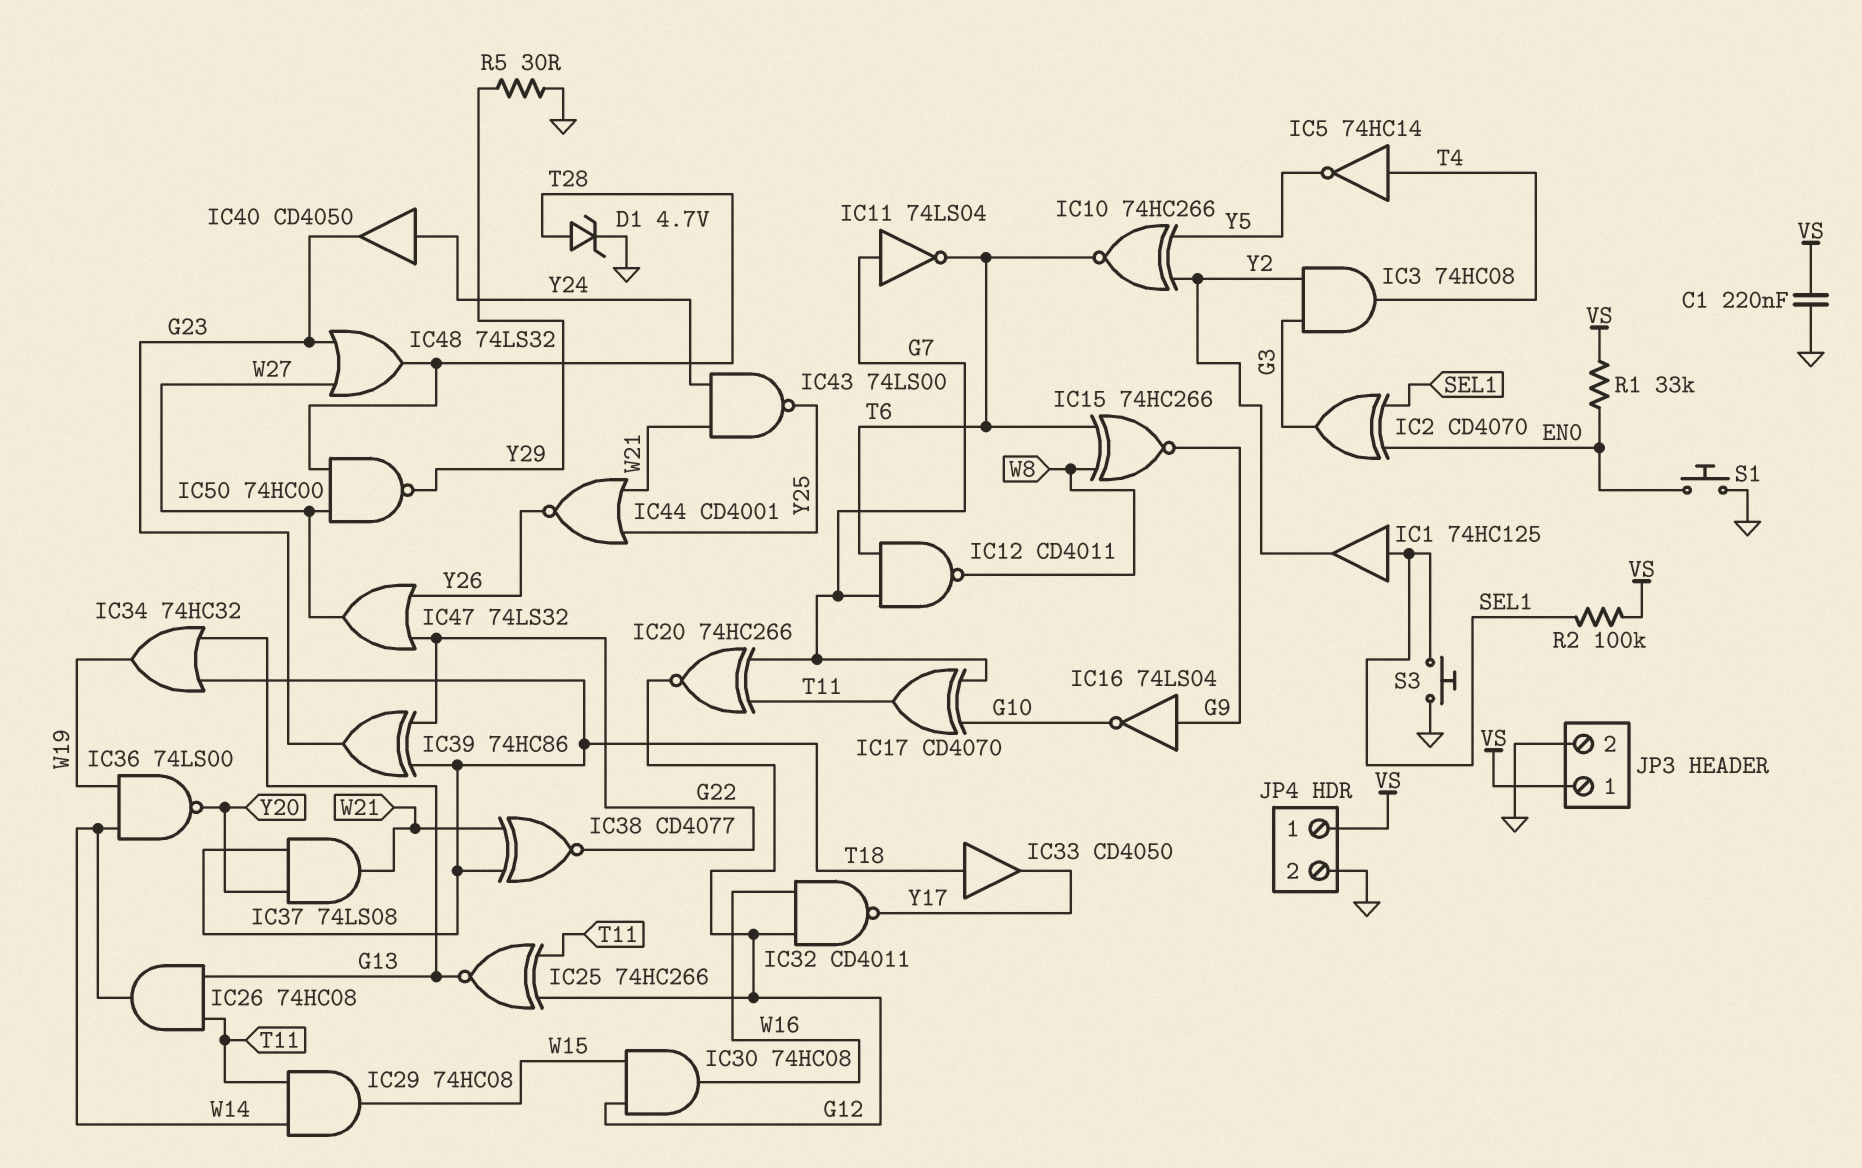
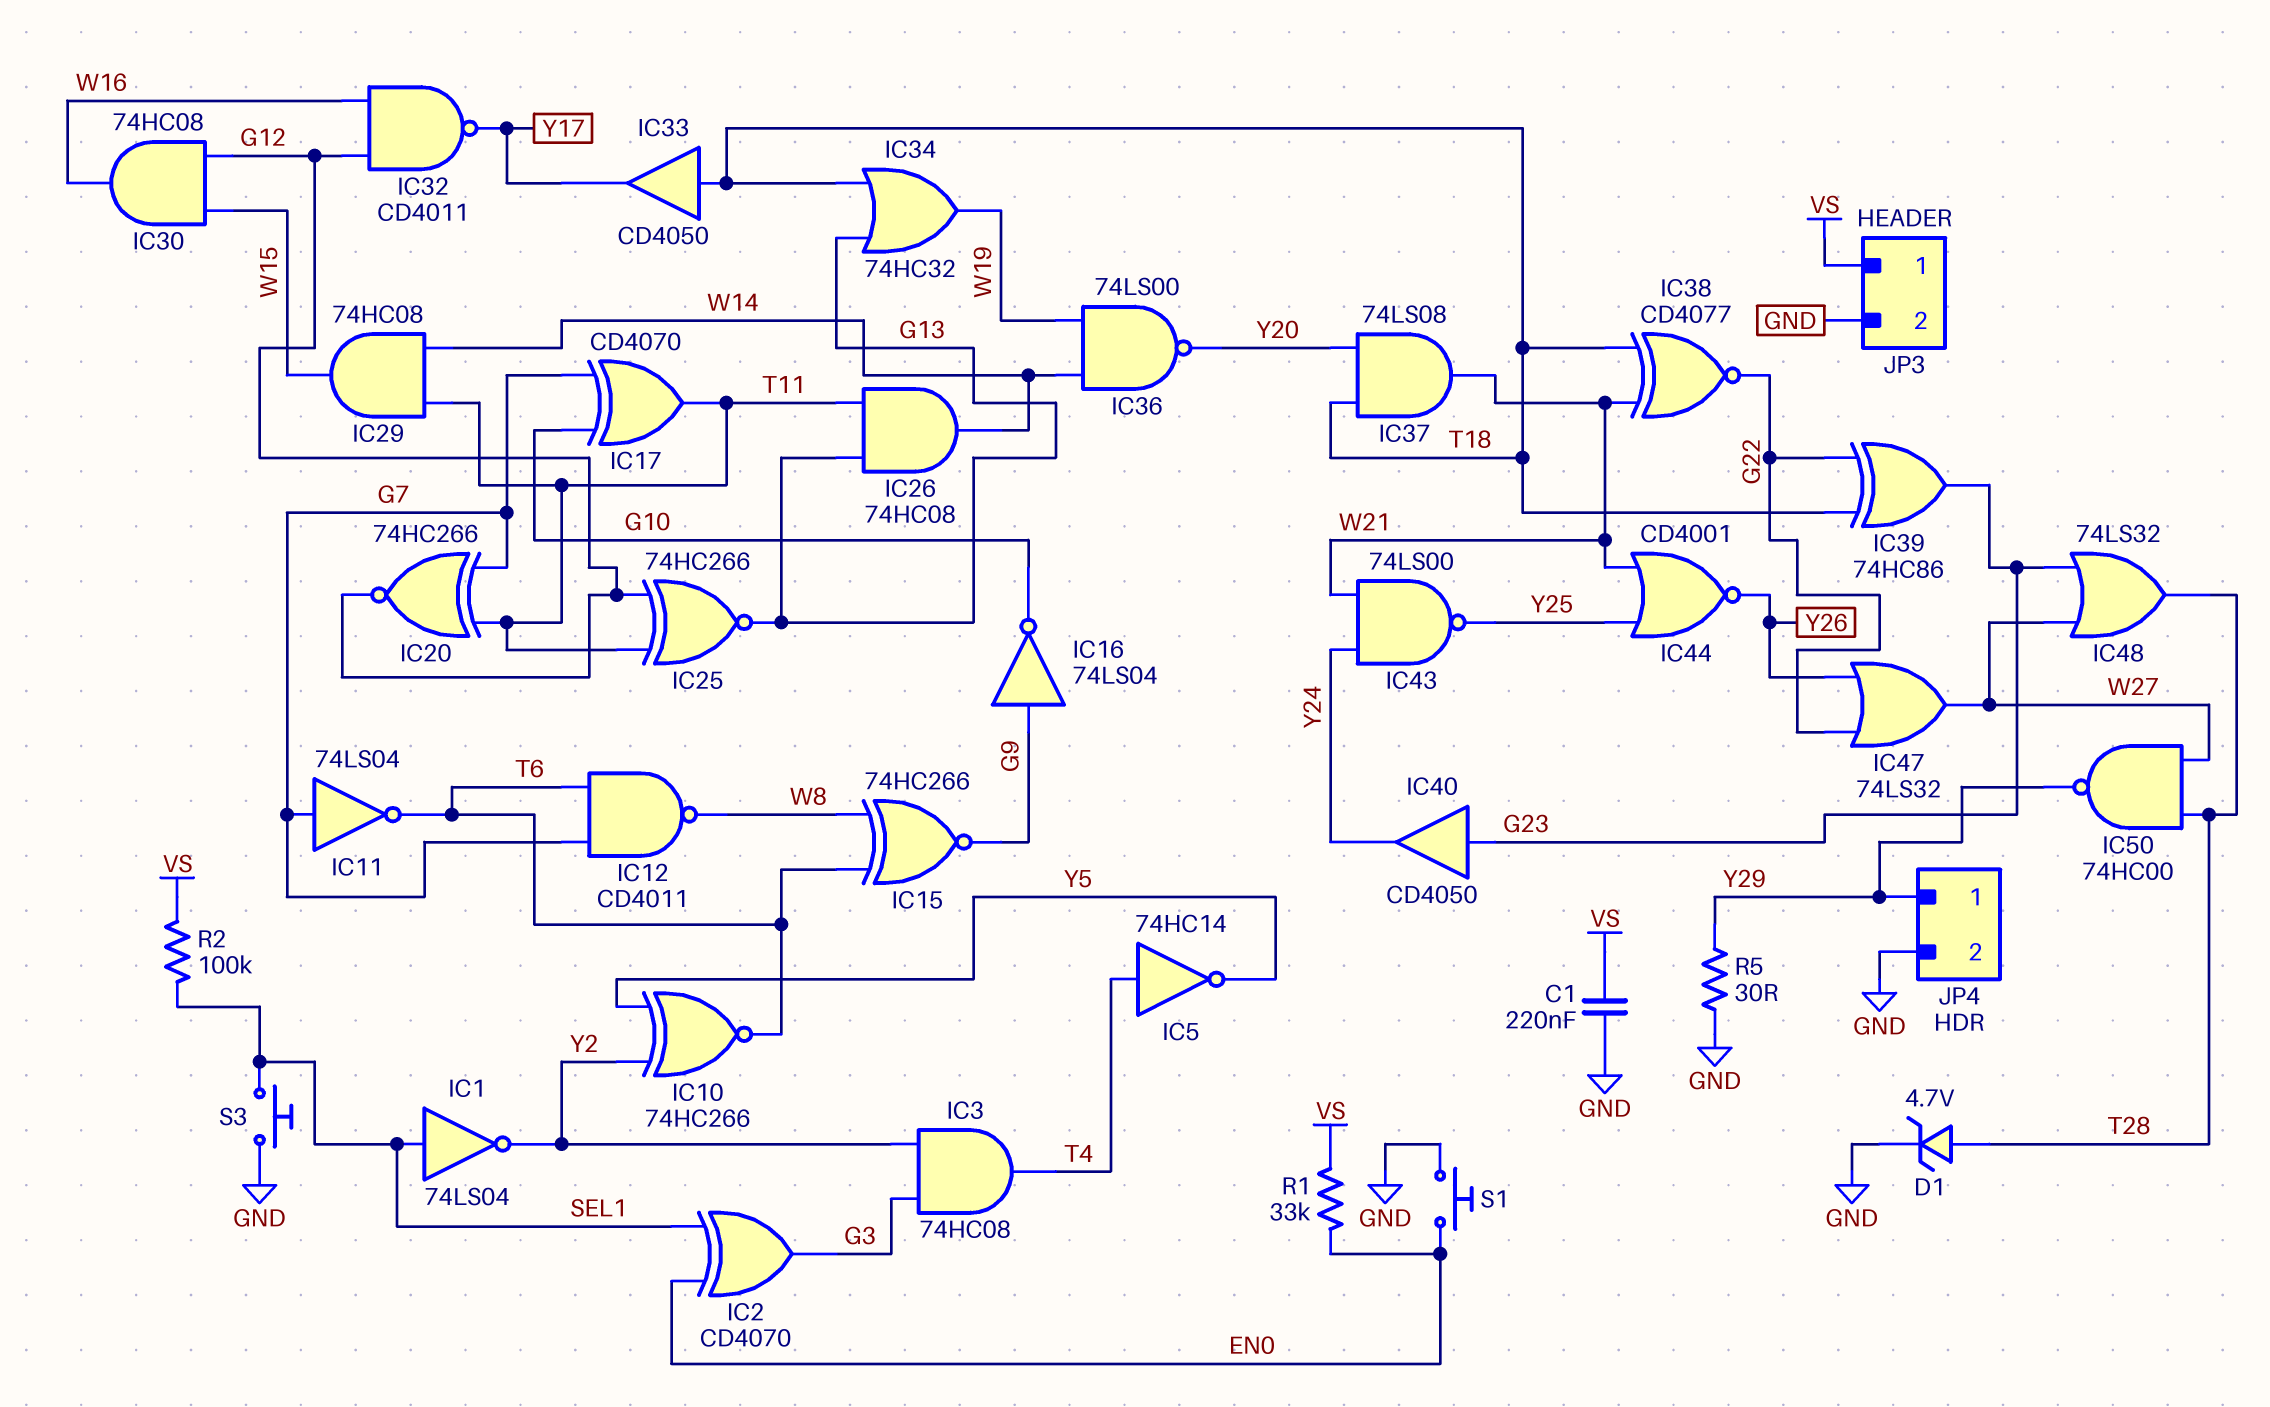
IC1: buffer 74HC125 (in SEL1, out Y2) -> NOT 74LS04 (in SEL1, out Y2)
IC40: buffer CD4050 (in Y24, out G23) -> buffer CD4050 (in G23, out Y24)
JP4 pin 1: VS -> Y29

